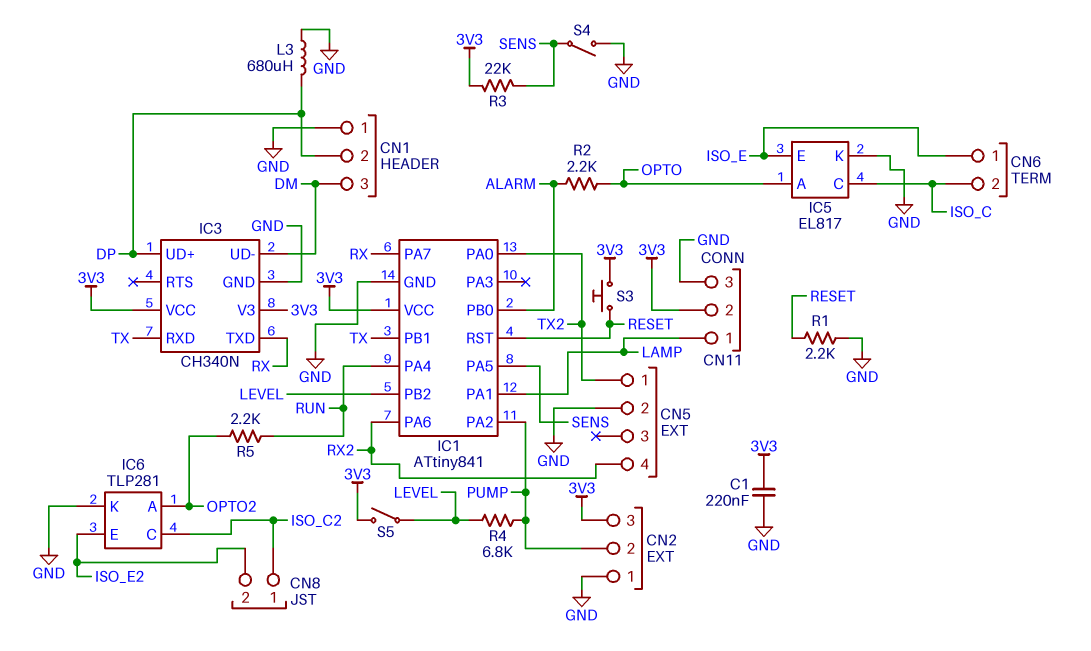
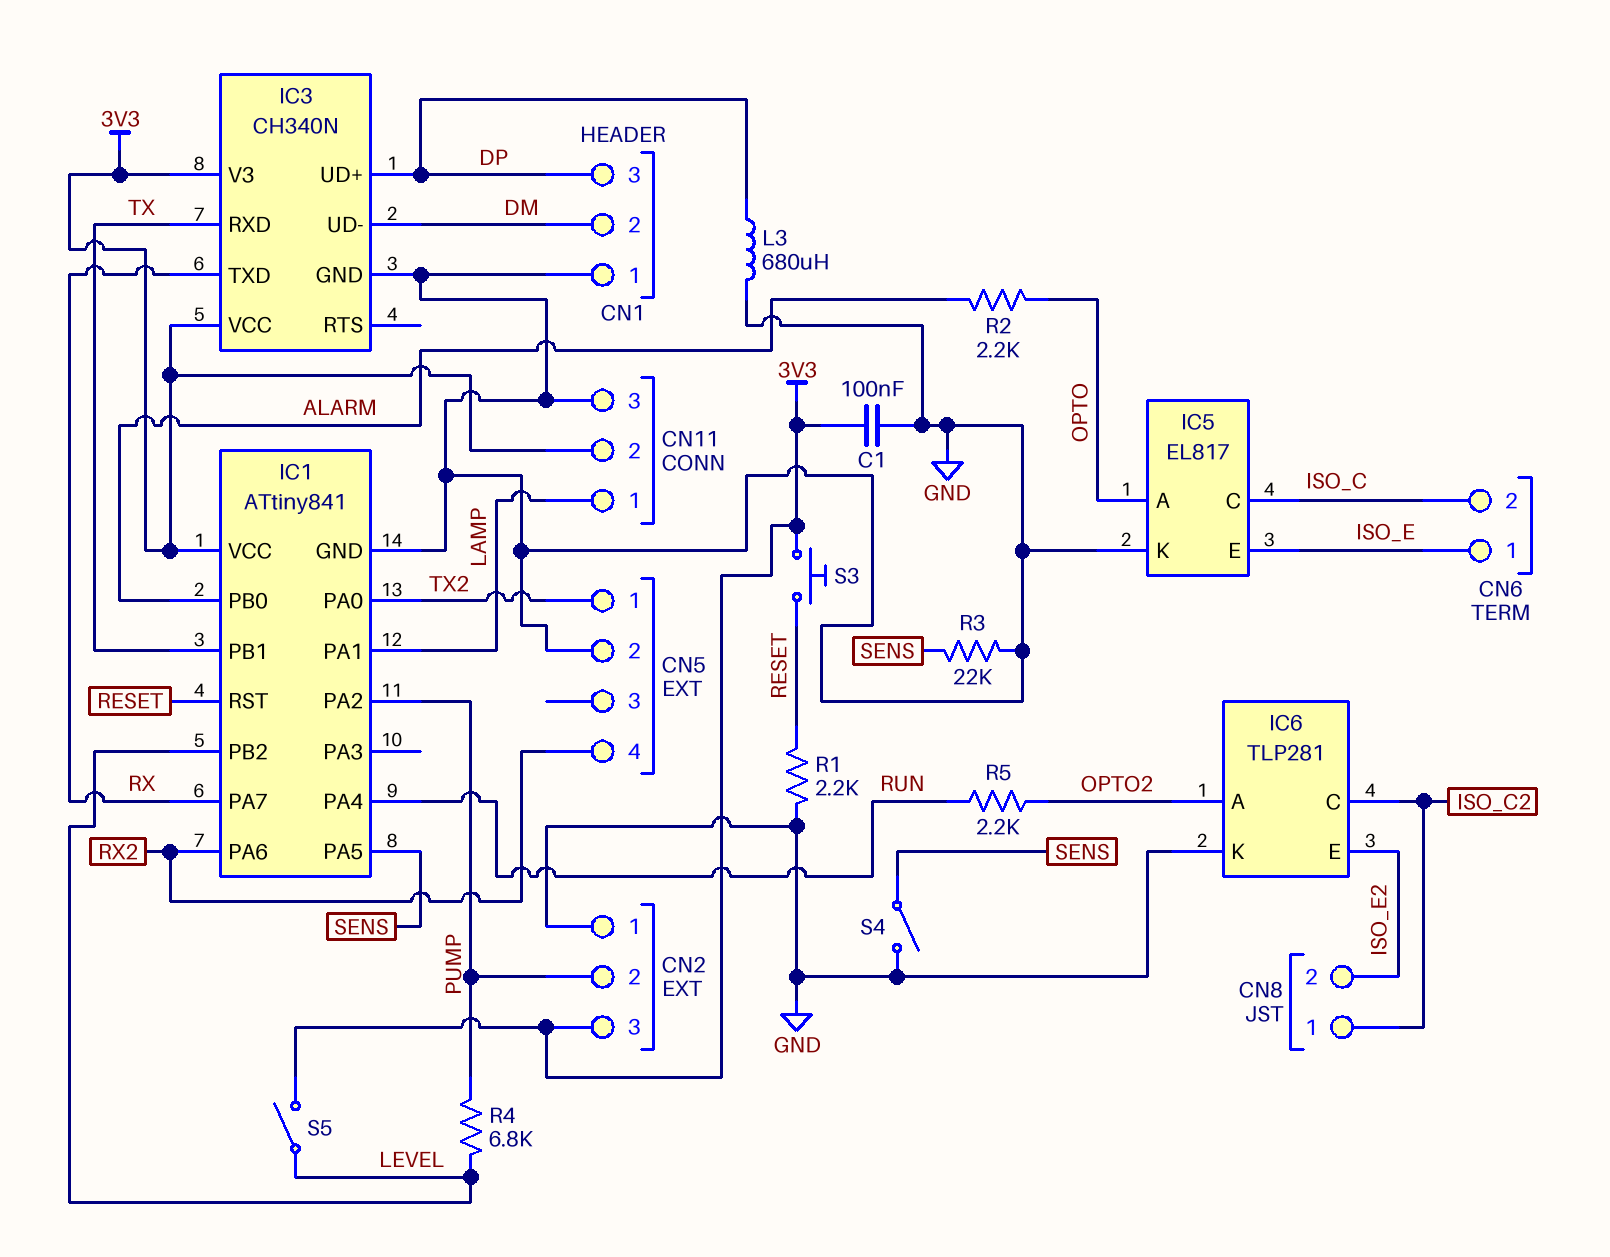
C1: 220nF (3V3, GND) -> 100nF (3V3, GND)
CN1 pin 2: DP -> DM
CN1 pin 3: DM -> DP
R3: 22k (3V3, SENS) -> 22k (GND, SENS)

